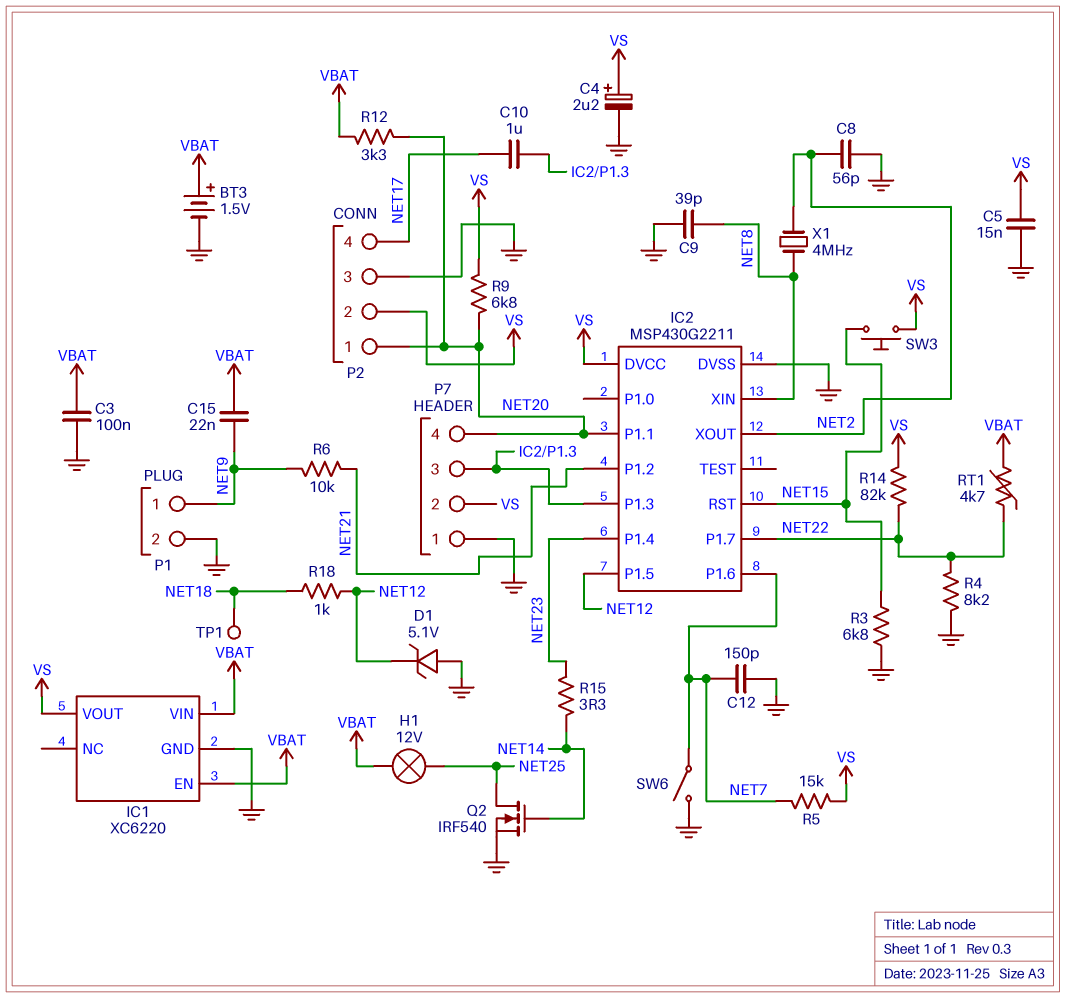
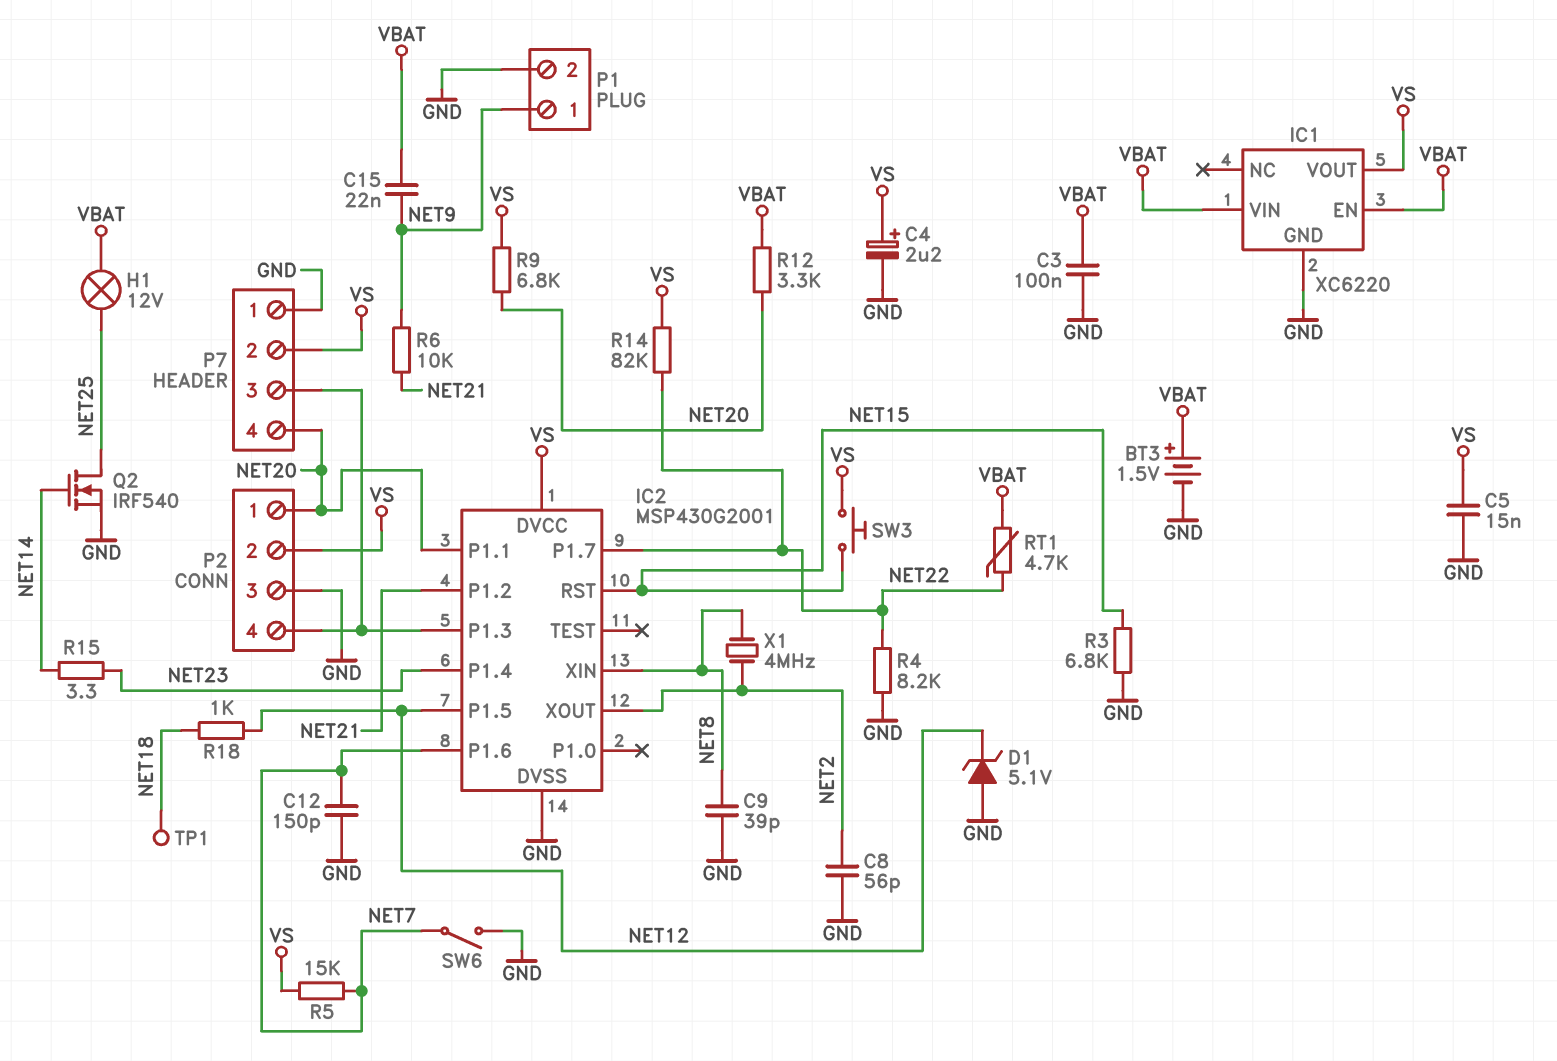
C10: 1uF (IC2/P1.3, NET17) -> none
IC2: MSP430G2211 -> MSP430G2001
P2 pin 4: NET17 -> IC2/P1.3

